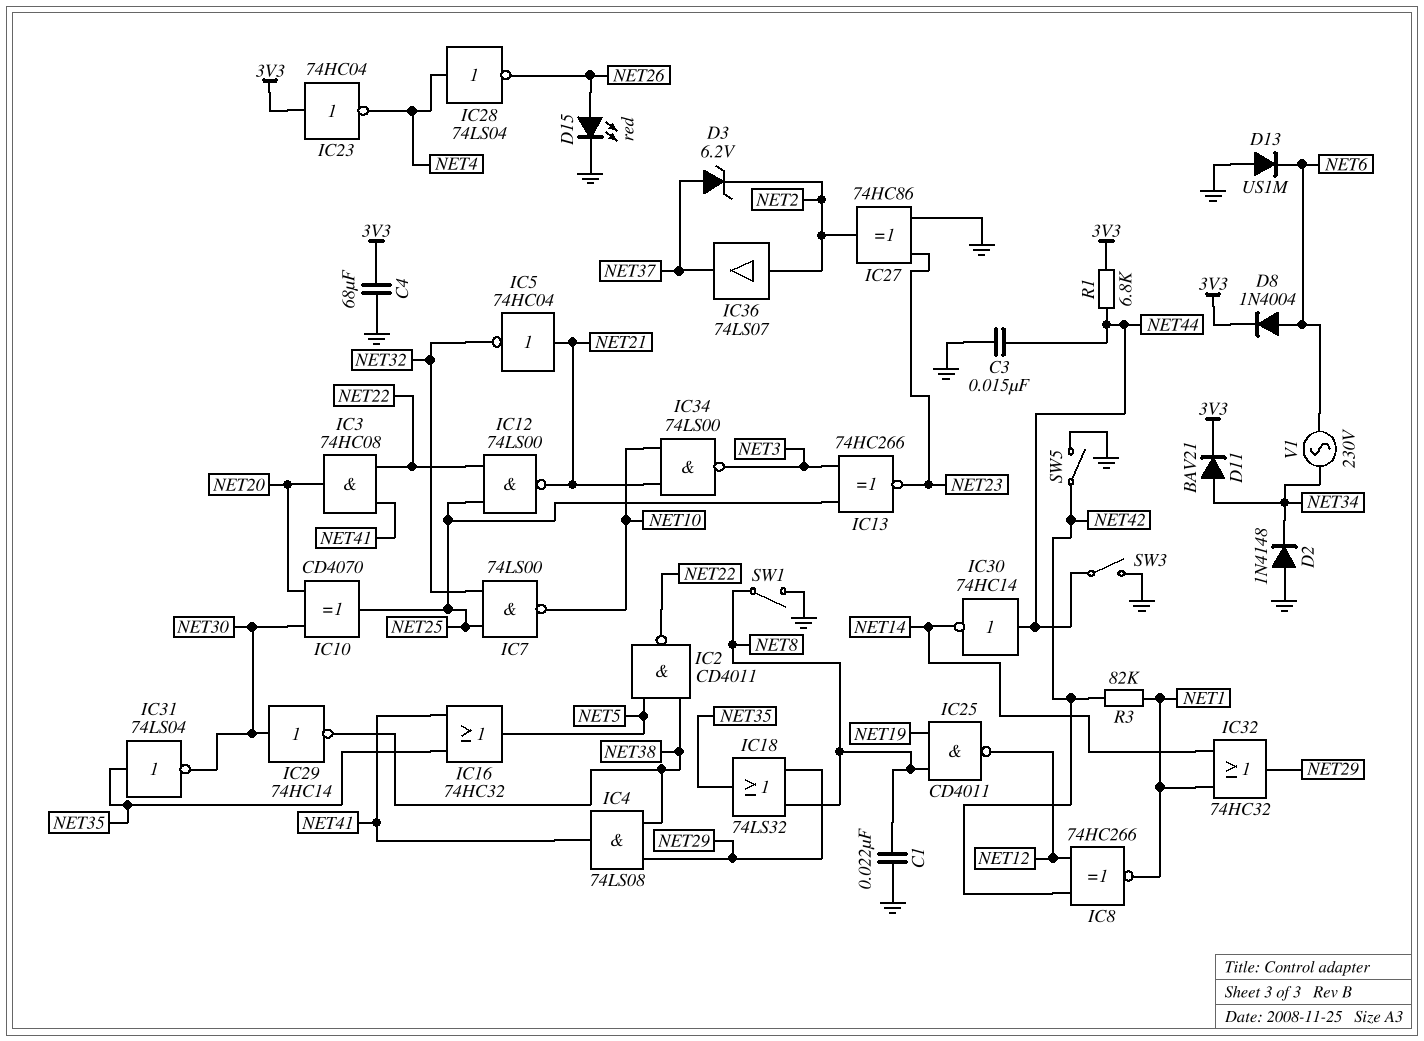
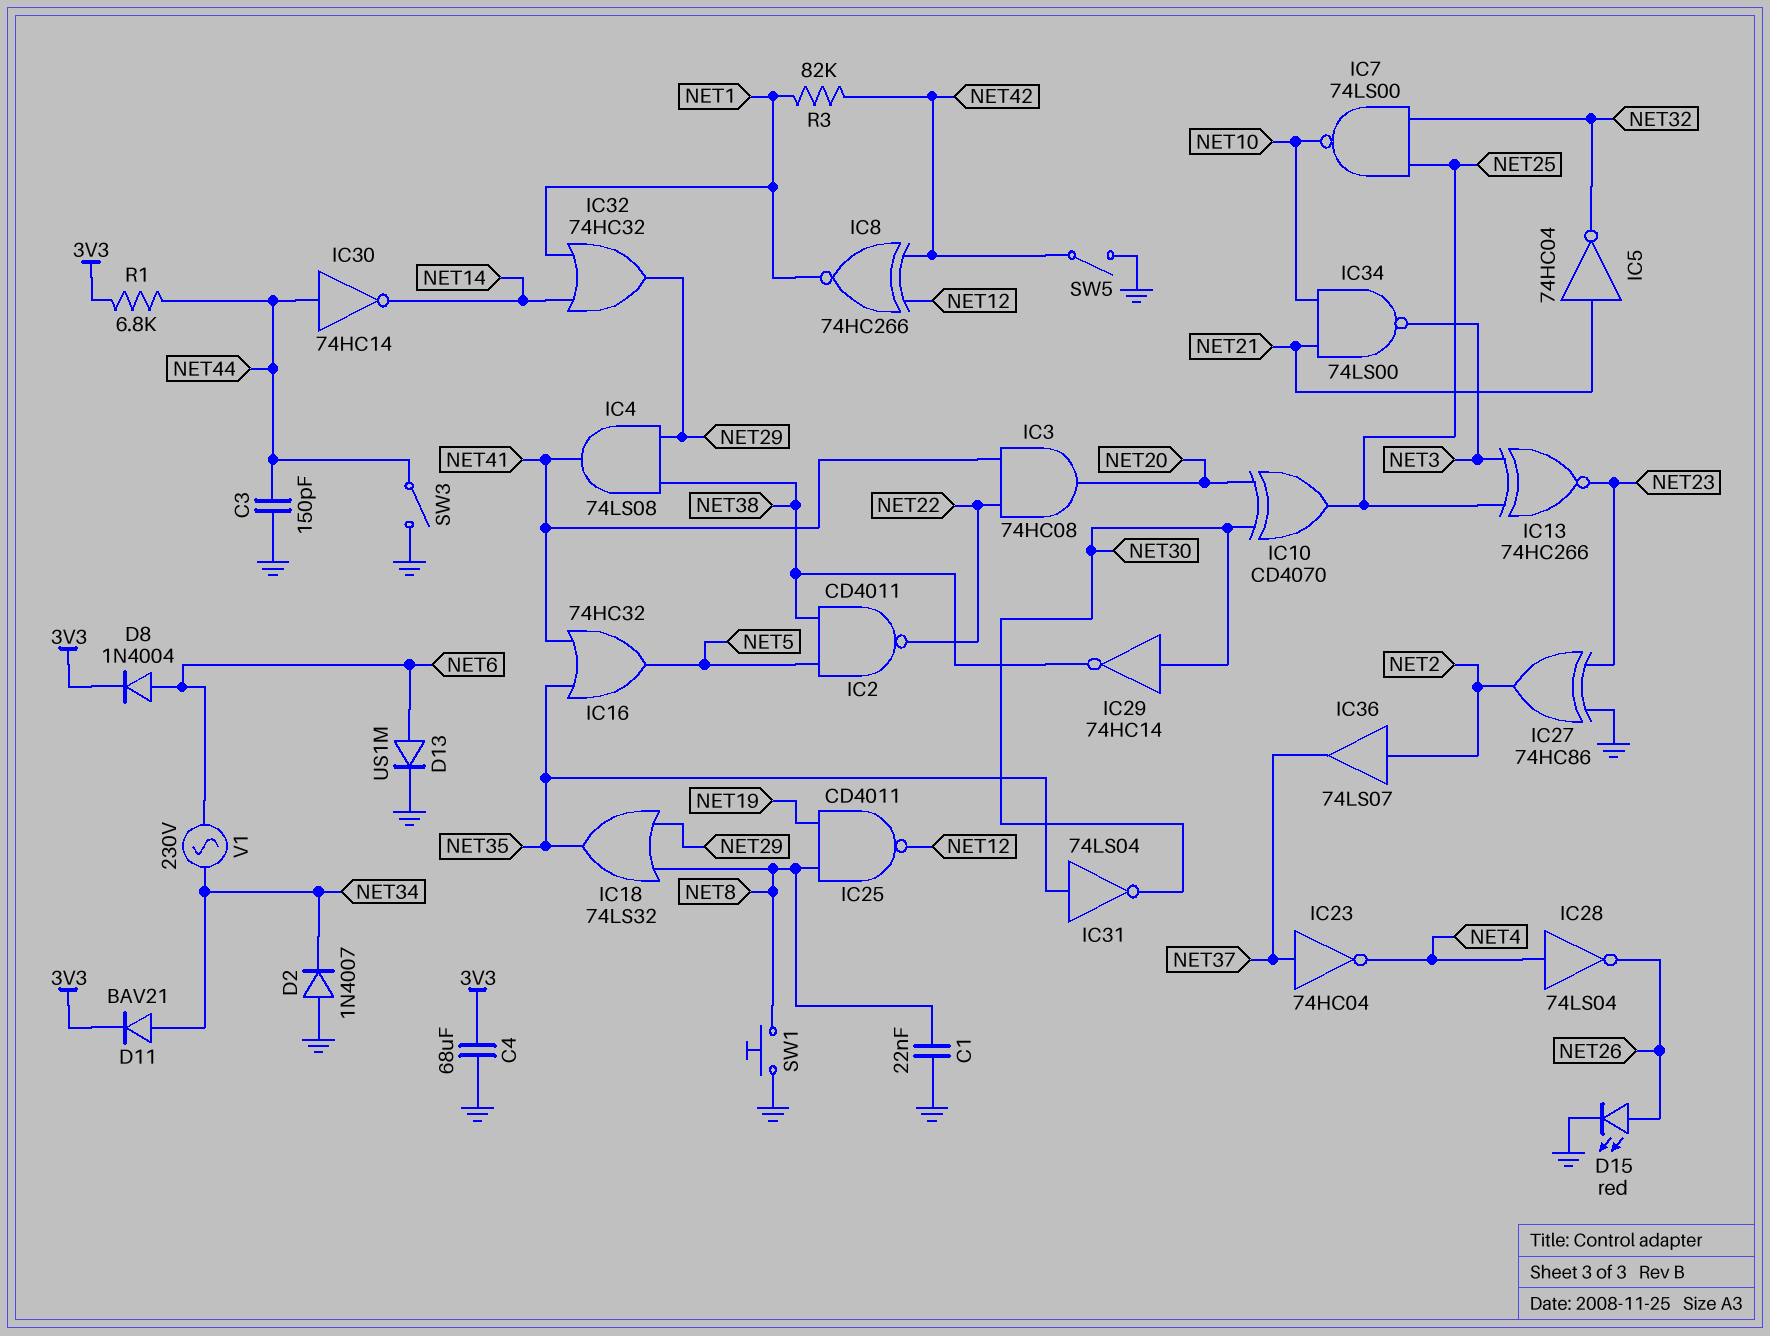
C3: 15nF (GND, NET44) -> 150pF (GND, NET44)
D2: diode 1N4148 (A GND, K NET34) -> diode 1N4007 (A GND, K NET34)
D3: zener 6.2V (A NET37, K NET2) -> none
D13: diode US1M (A GND, K NET6) -> diode US1M (A NET6, K GND)
IC12: NAND 74LS00 (in NET22, in NET25, out NET21) -> none
IC23: NOT 74HC04 (in 3V3, out NET4) -> NOT 74HC04 (in NET37, out NET4)
SW1: switch (GND, NET8) -> button (GND, NET8)

